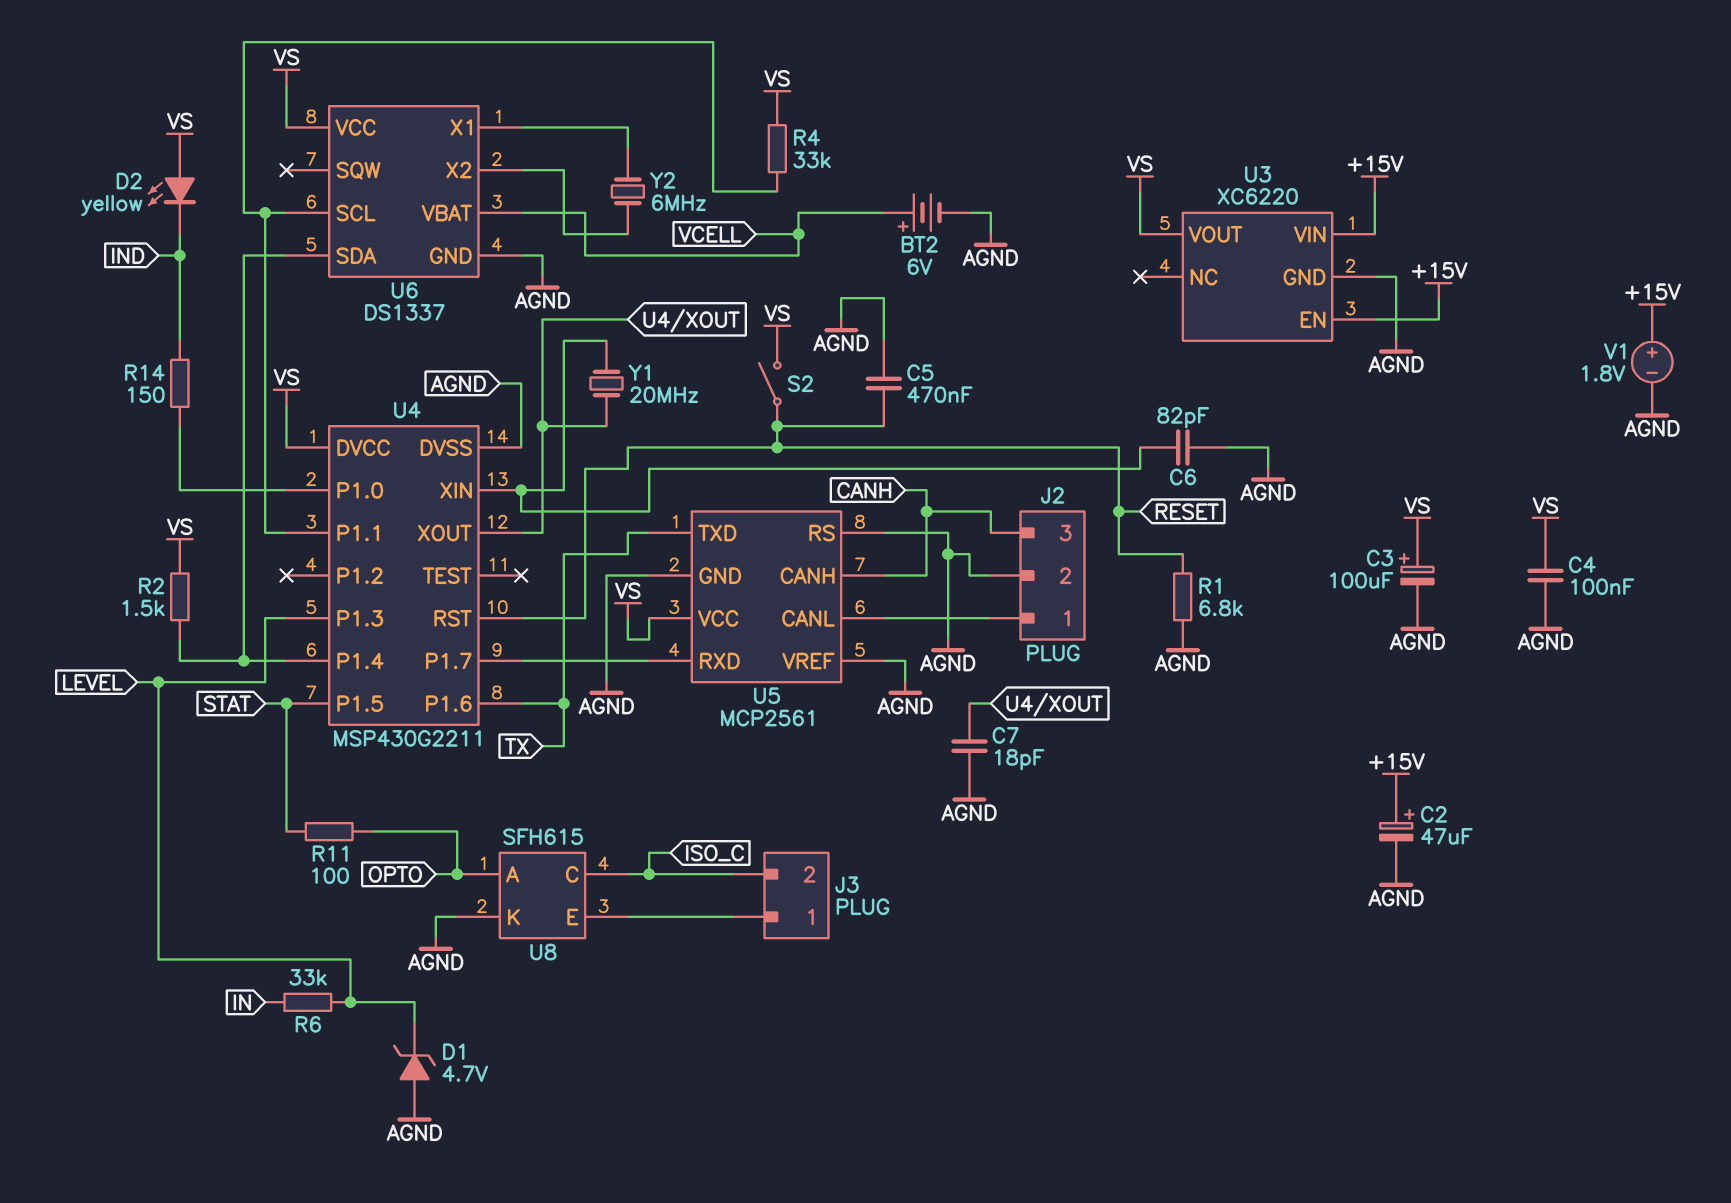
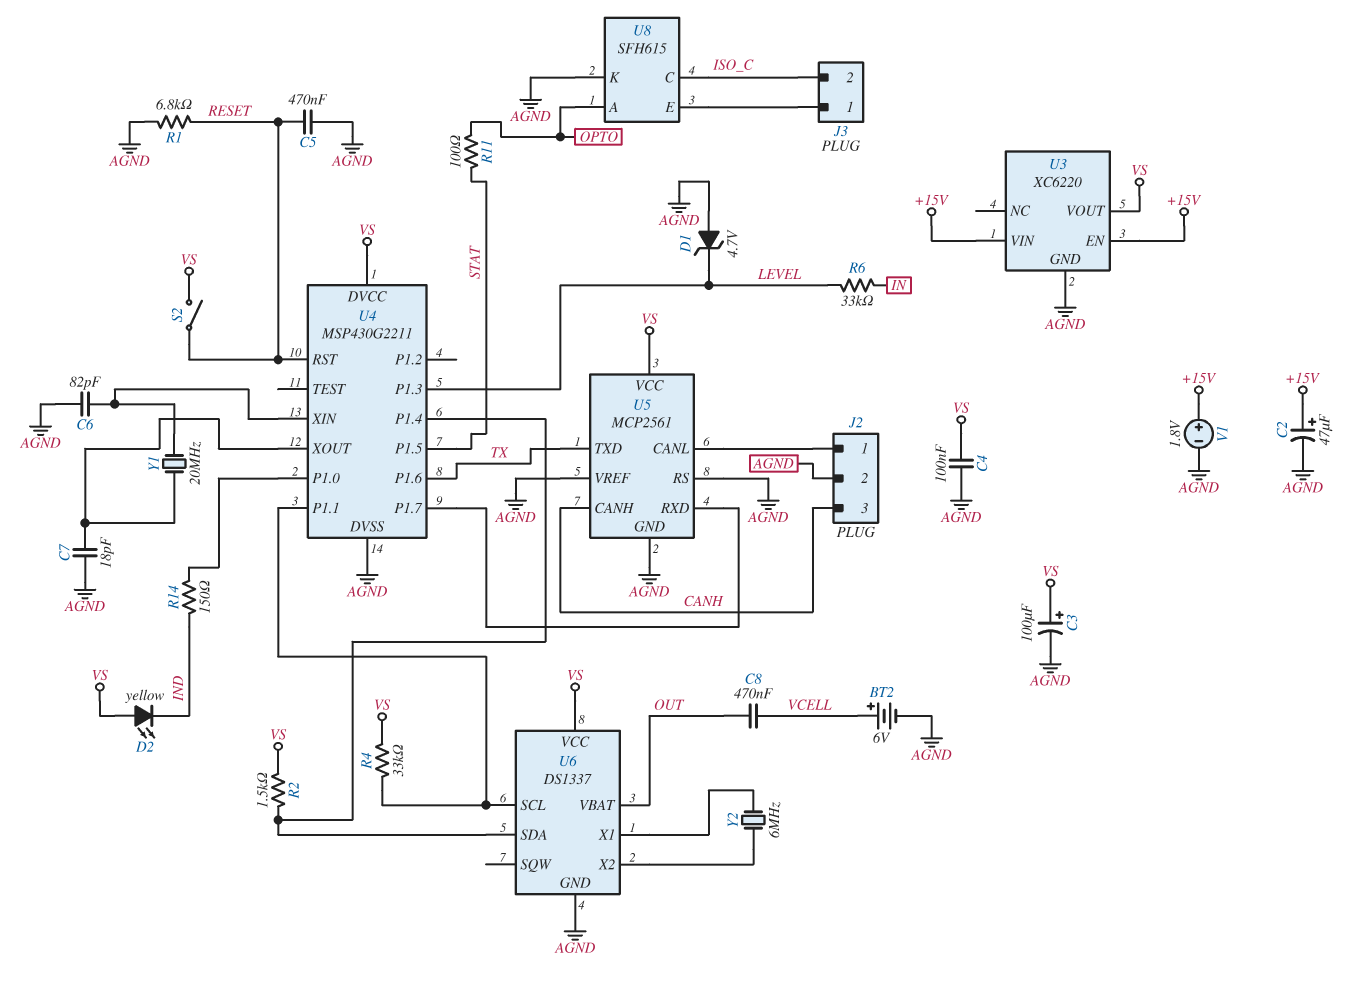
C8: none -> 470nF (OUT, VCELL)
U6 pin VBAT: VCELL -> OUT

